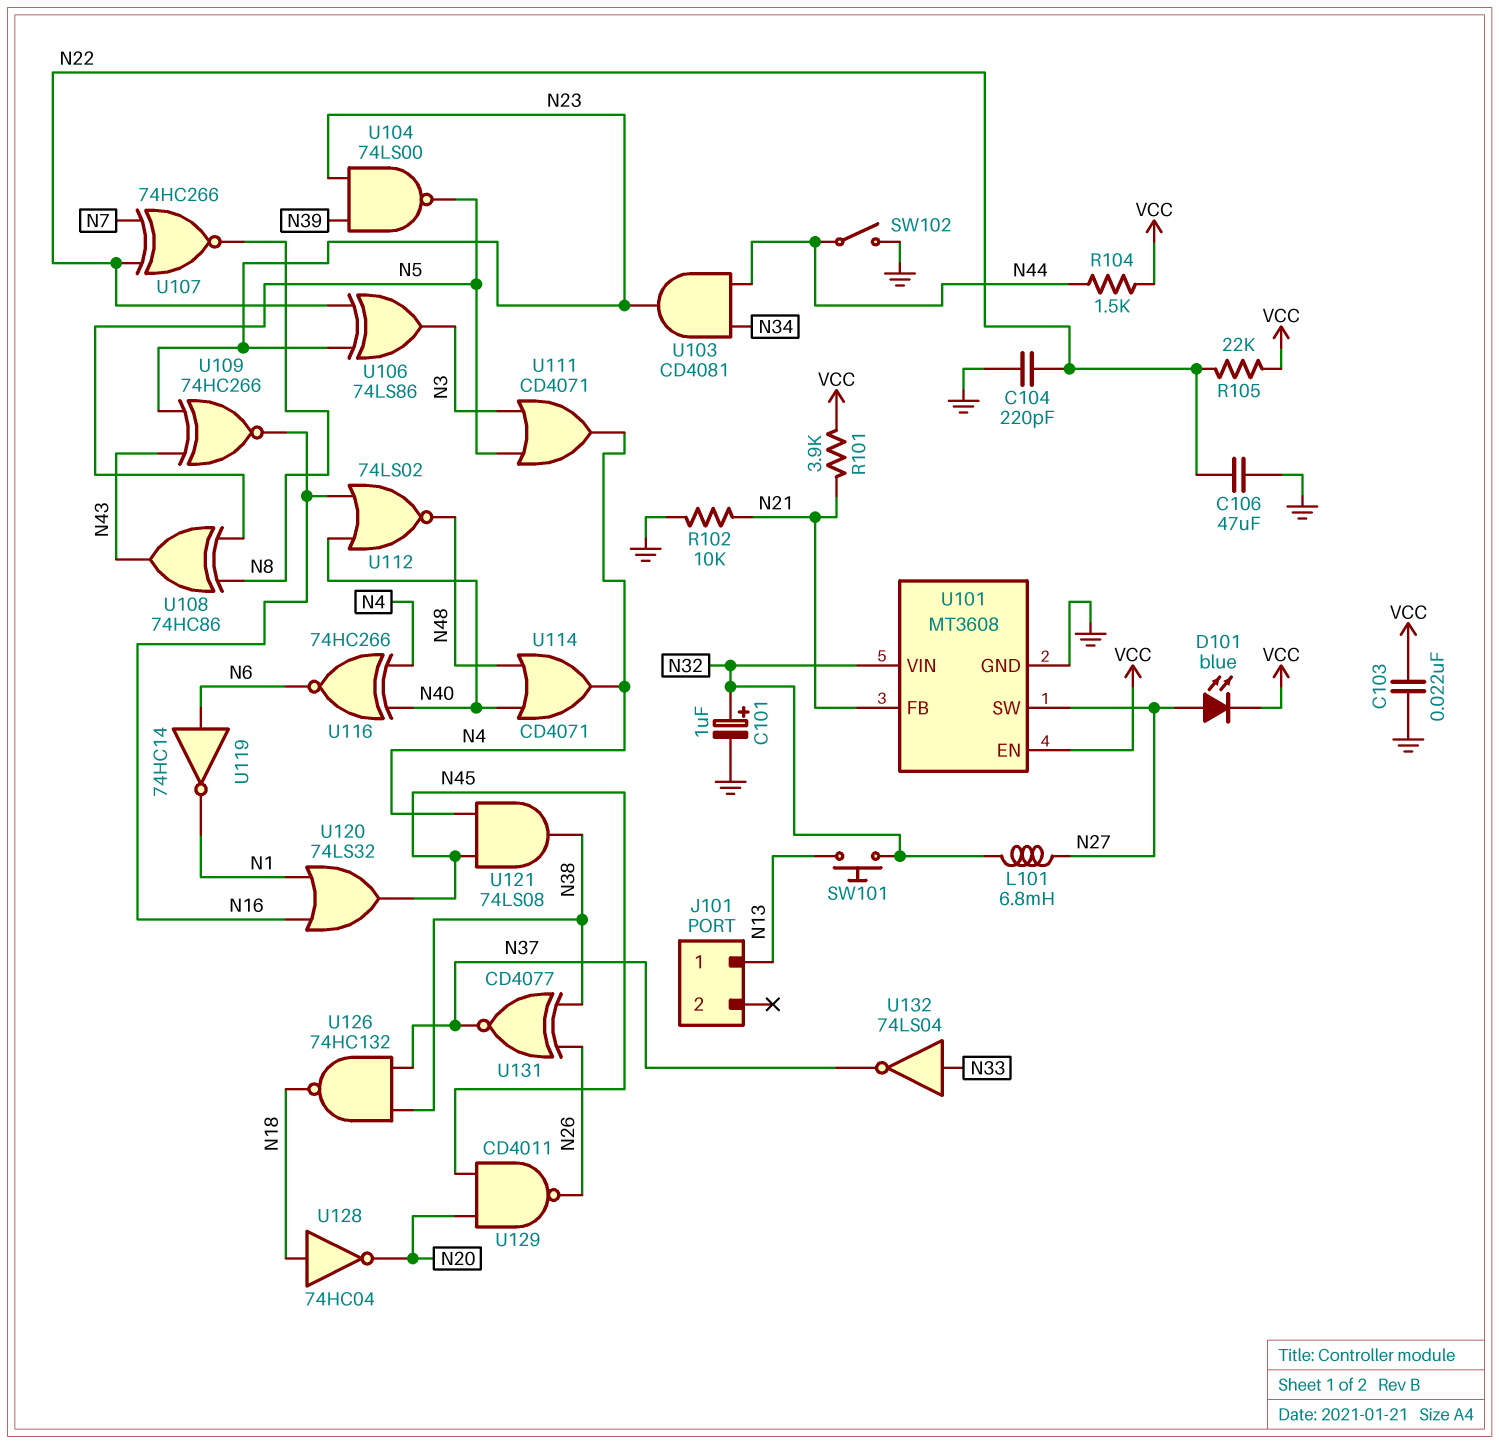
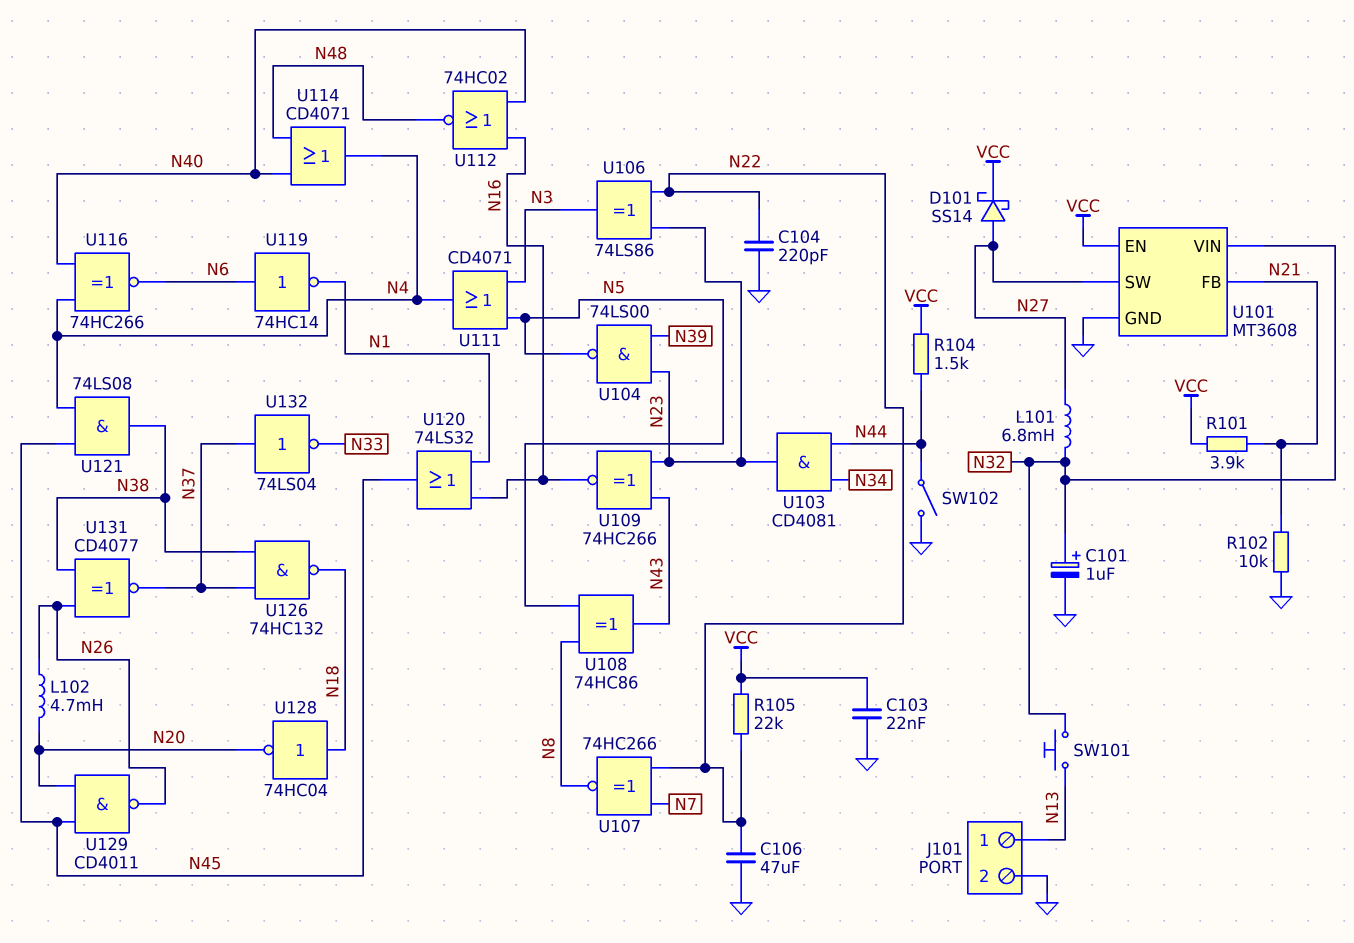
D101: LED blue (A N27, K VCC) -> schottky SS14 (A N27, K VCC)
J101 pin 2: none -> GND
L102: none -> 4.7mH (N20, N26)
U112: NOR 74LS02 (in N16, in N40, out N48) -> NOR 74HC02 (in N16, in N40, out N48)
U132: NOT 74LS04 (in N33, out N37) -> NOT 74LS04 (in N37, out N33)

